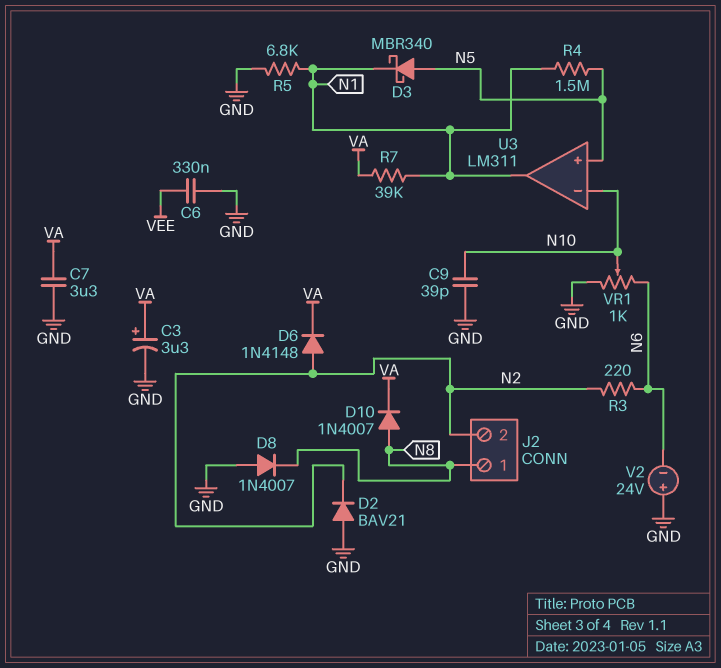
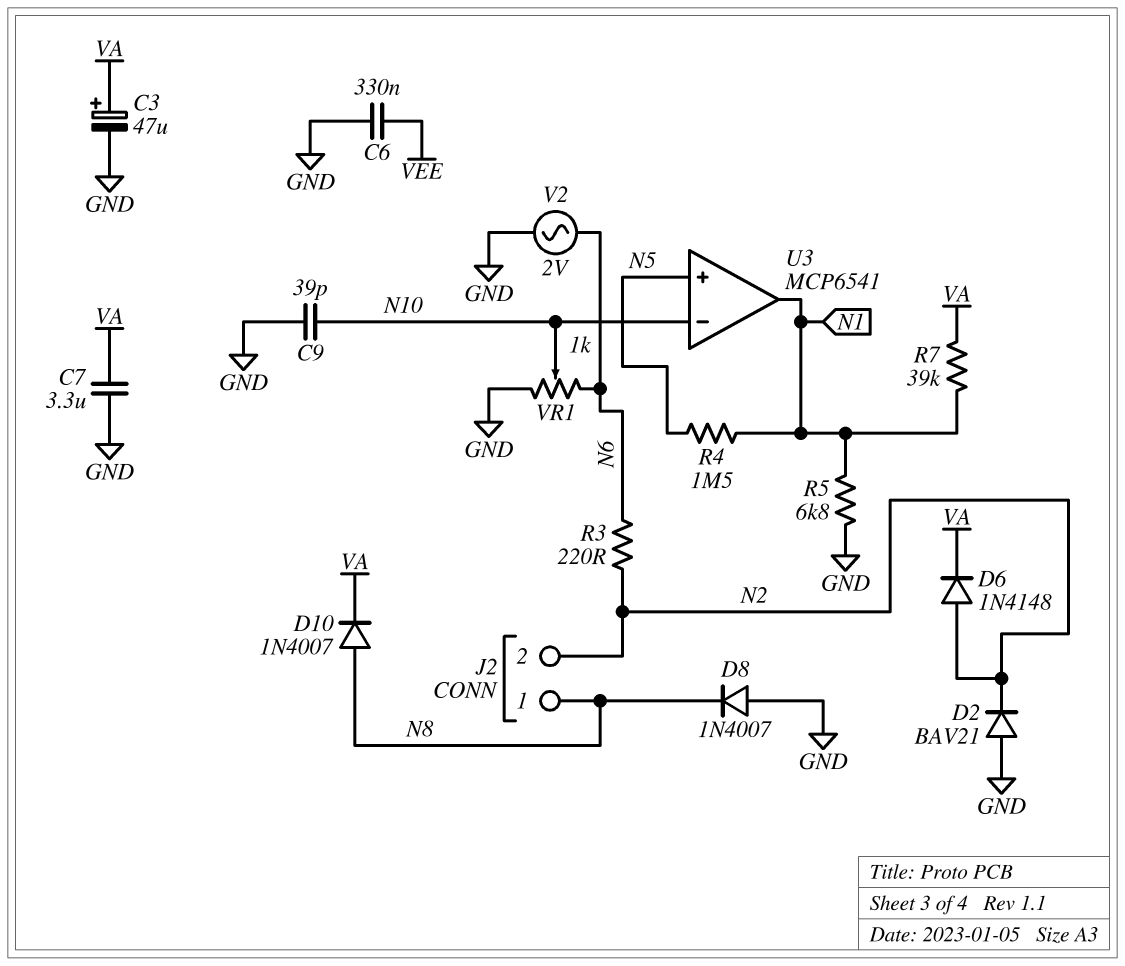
C3: 3.3uF (plus VA, minus GND) -> 47uF (plus VA, minus GND)
D3: schottky MBR340 (A N5, K N1) -> none
U3: LM311 -> MCP6541
V2: 24V (plus GND, minus N6) -> AC 2V (GND, N6)

